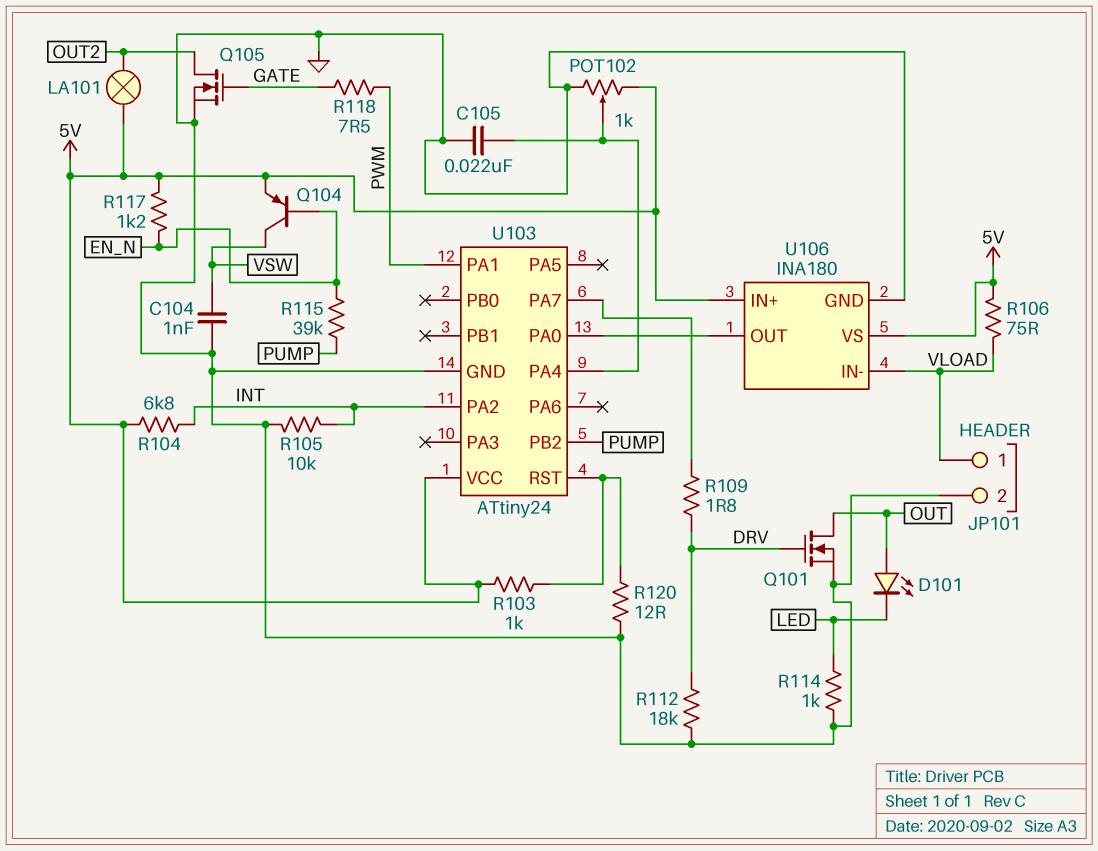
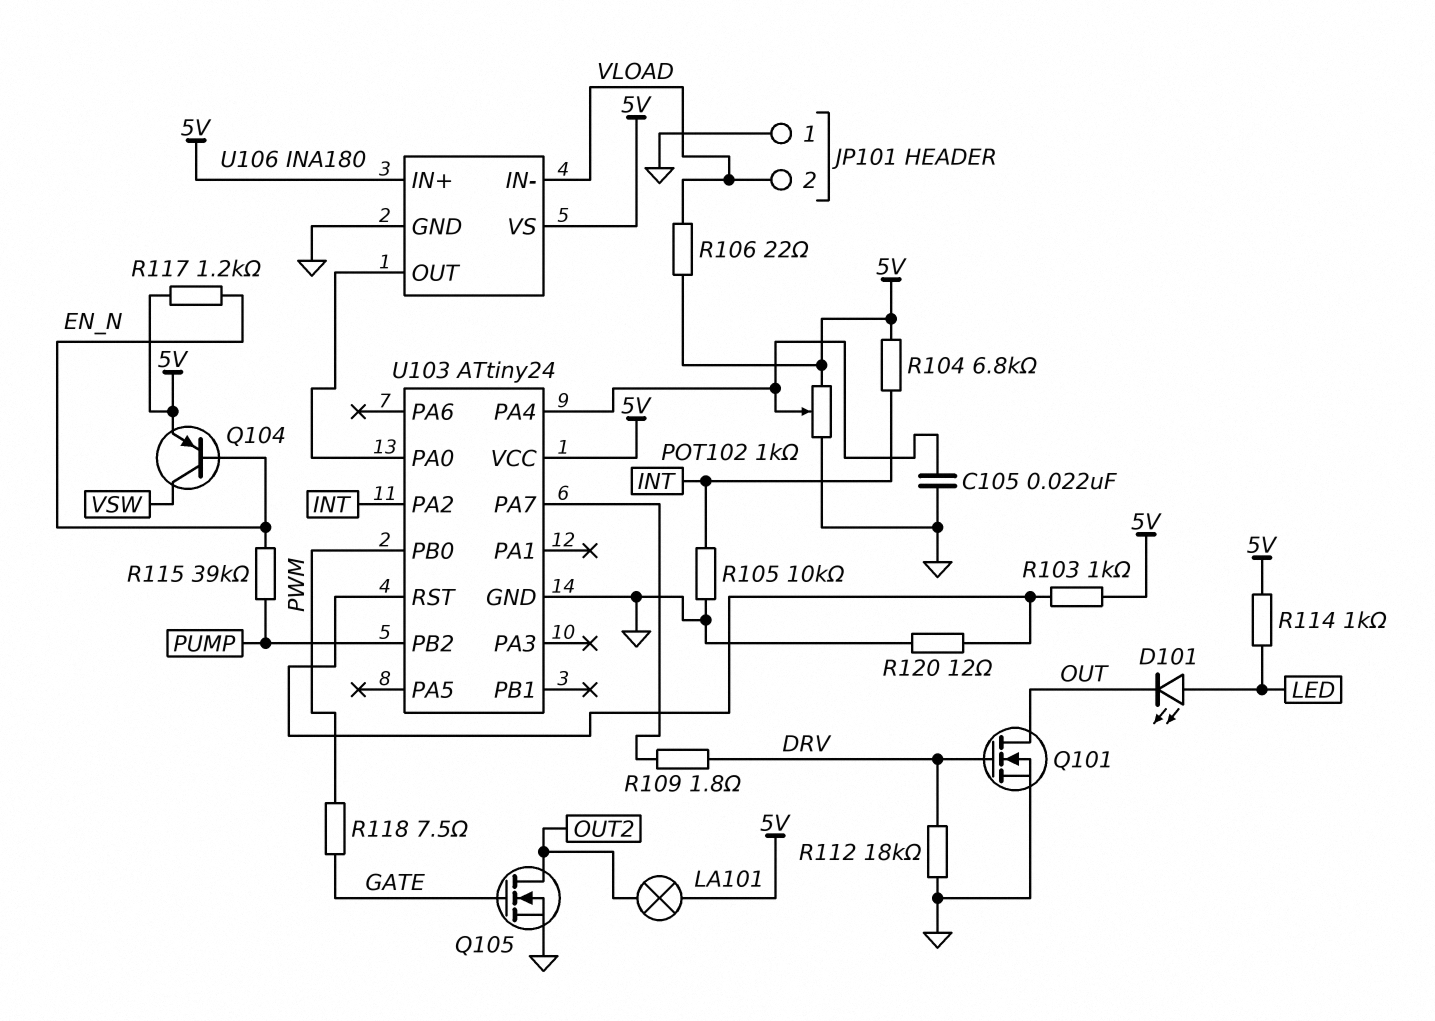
C104: 1nF (GND, VSW) -> none
D101: LED (A OUT, K LED) -> LED (A LED, K OUT)
JP101 pin 1: VLOAD -> GND
JP101 pin 2: GND -> VLOAD
R106: 75 (5V, VLOAD) -> 22 (5V, VLOAD)
R114: 1k (GND, LED) -> 1k (5V, LED)
U103 pin PA1: PWM -> none
U103 pin PB0: none -> PWM

